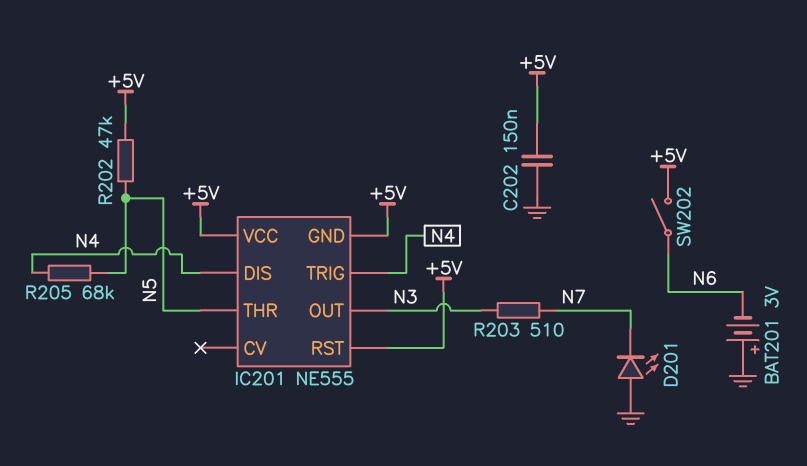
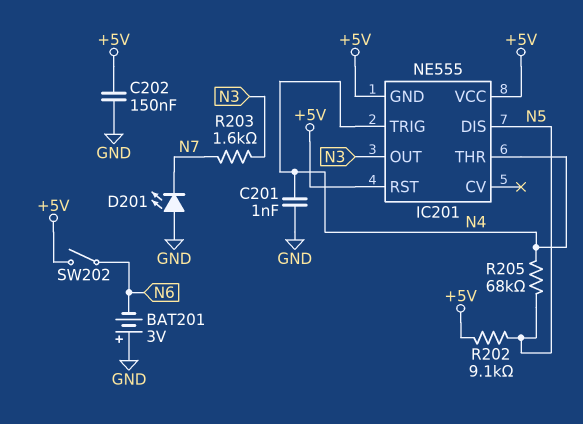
C201: none -> 1nF (GND, N4)
IC201 pin DIS: N4 -> N5
IC201 pin THR: N5 -> N4
R202: 47k (+5V, N5) -> 9.1k (+5V, N5)
R203: 510 (N3, N7) -> 1.6k (N3, N7)

